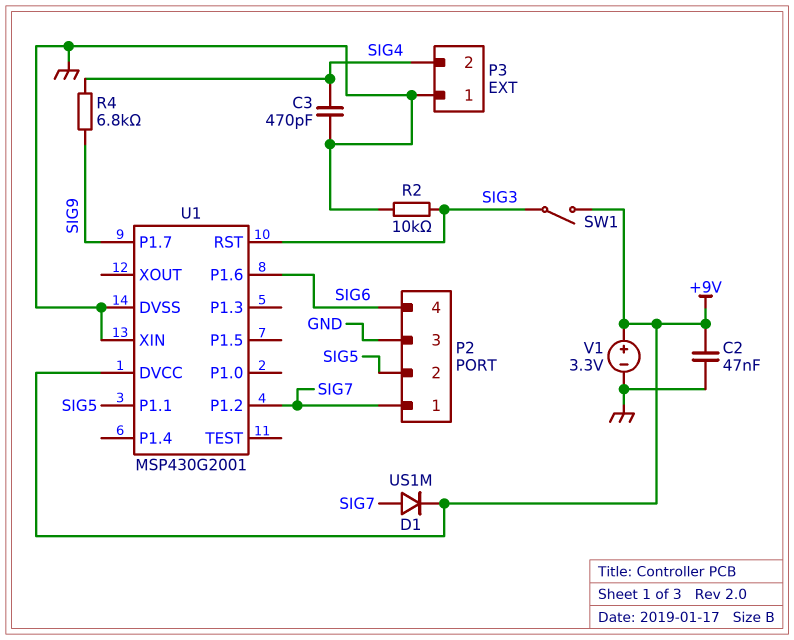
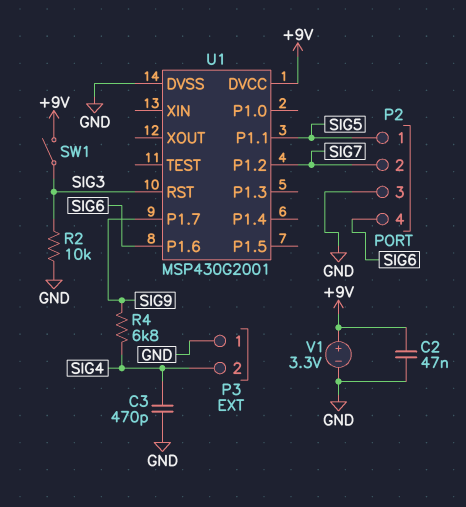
D1: diode US1M (A SIG7, K +9V) -> none
P2 pin 1: SIG7 -> SIG5
P2 pin 2: SIG5 -> SIG7
U1 pin XIN: GND -> none

